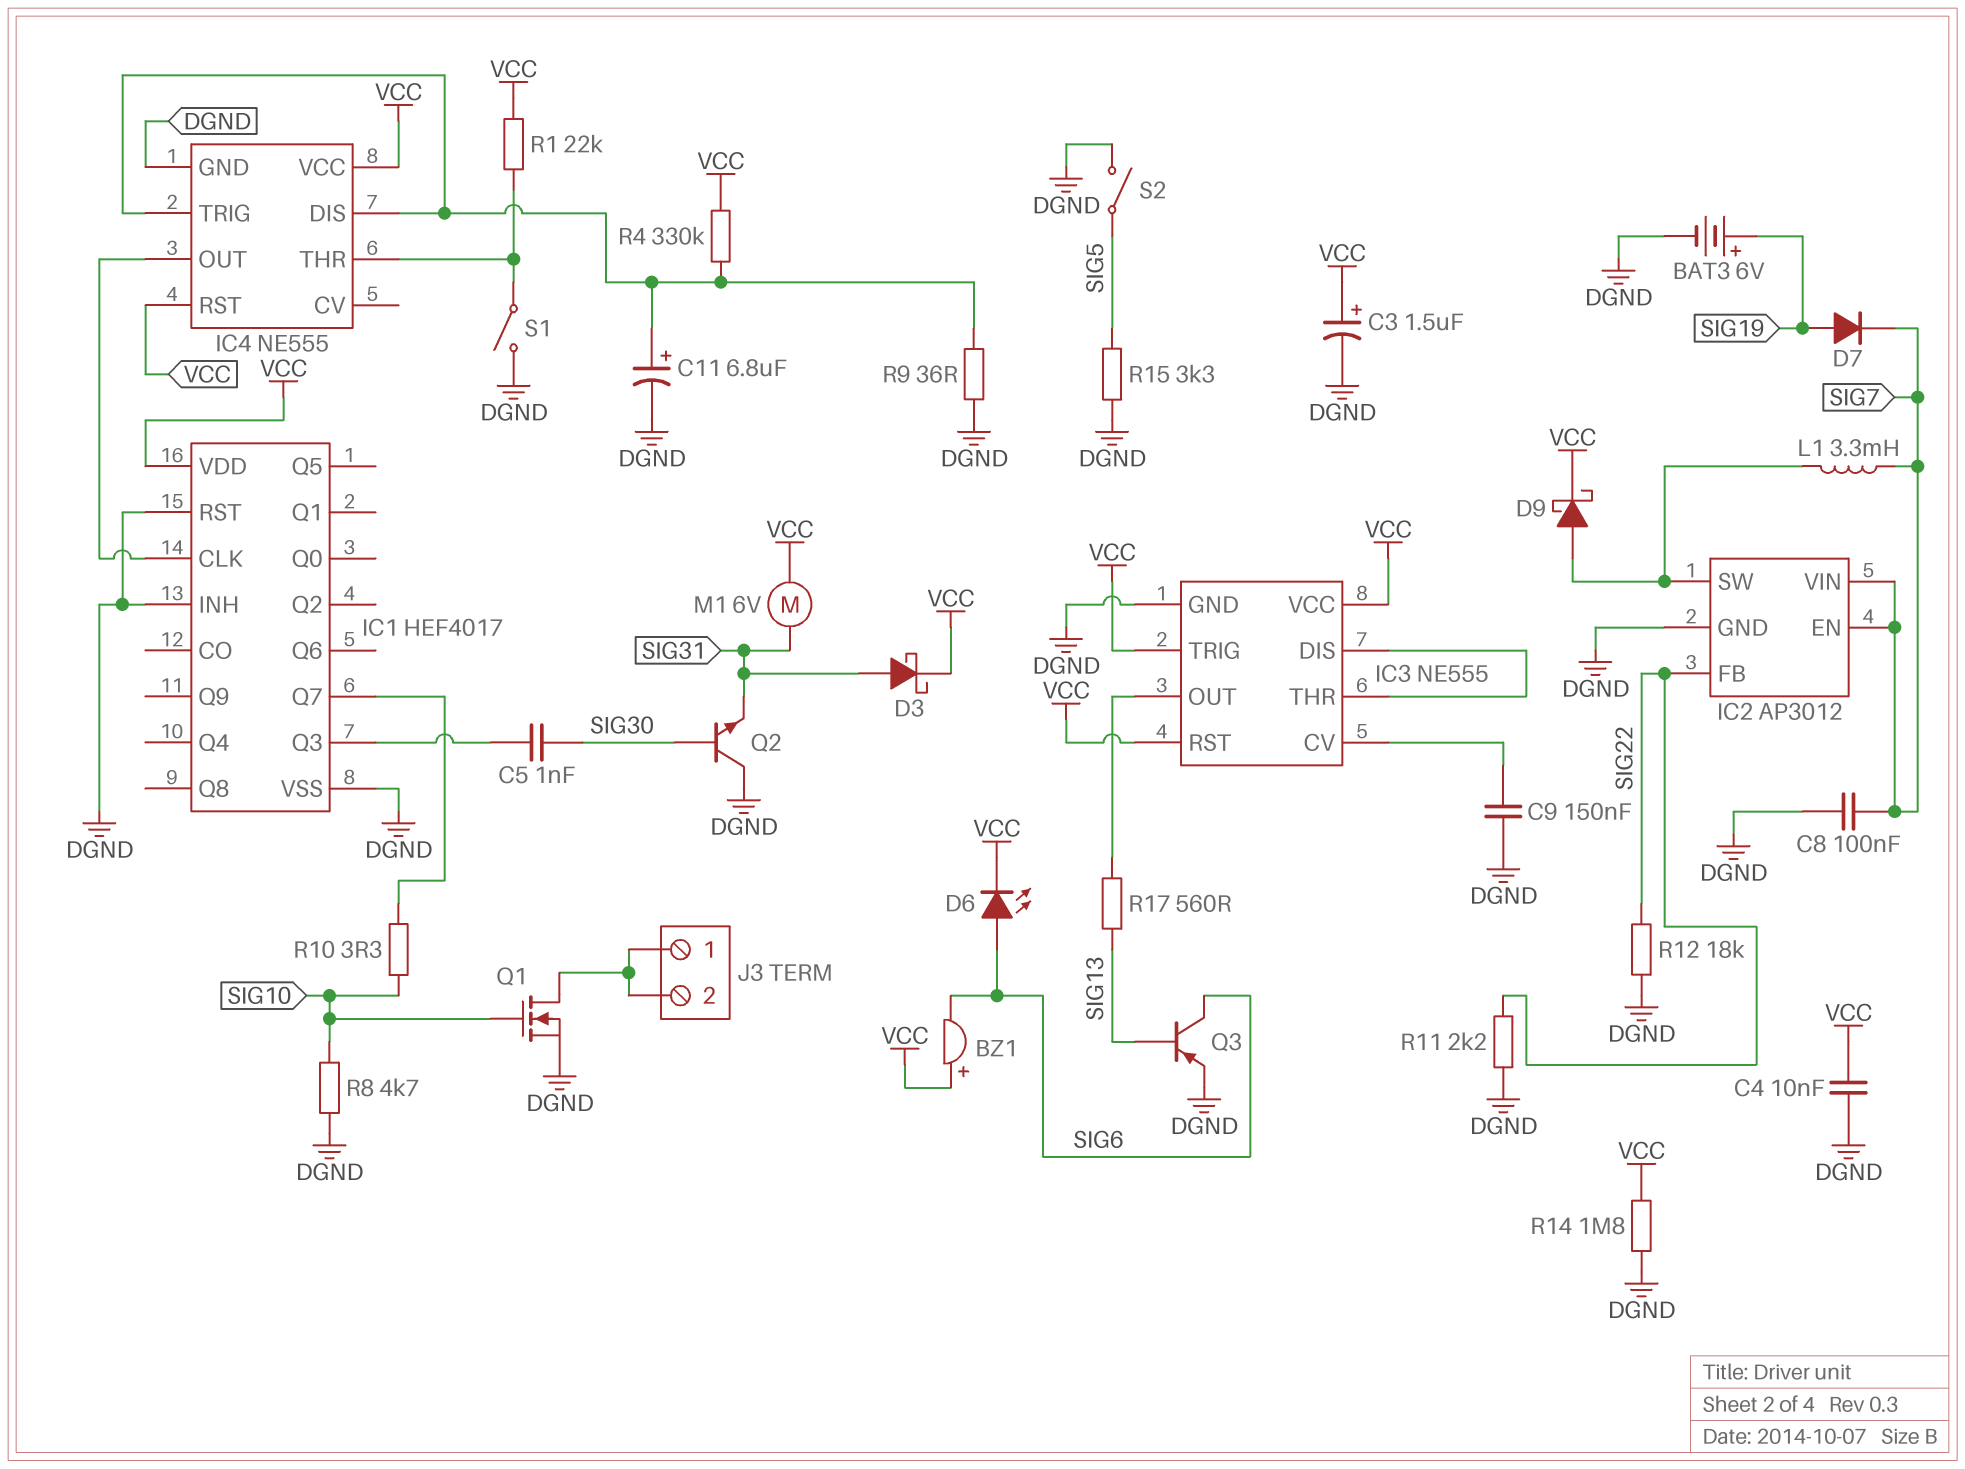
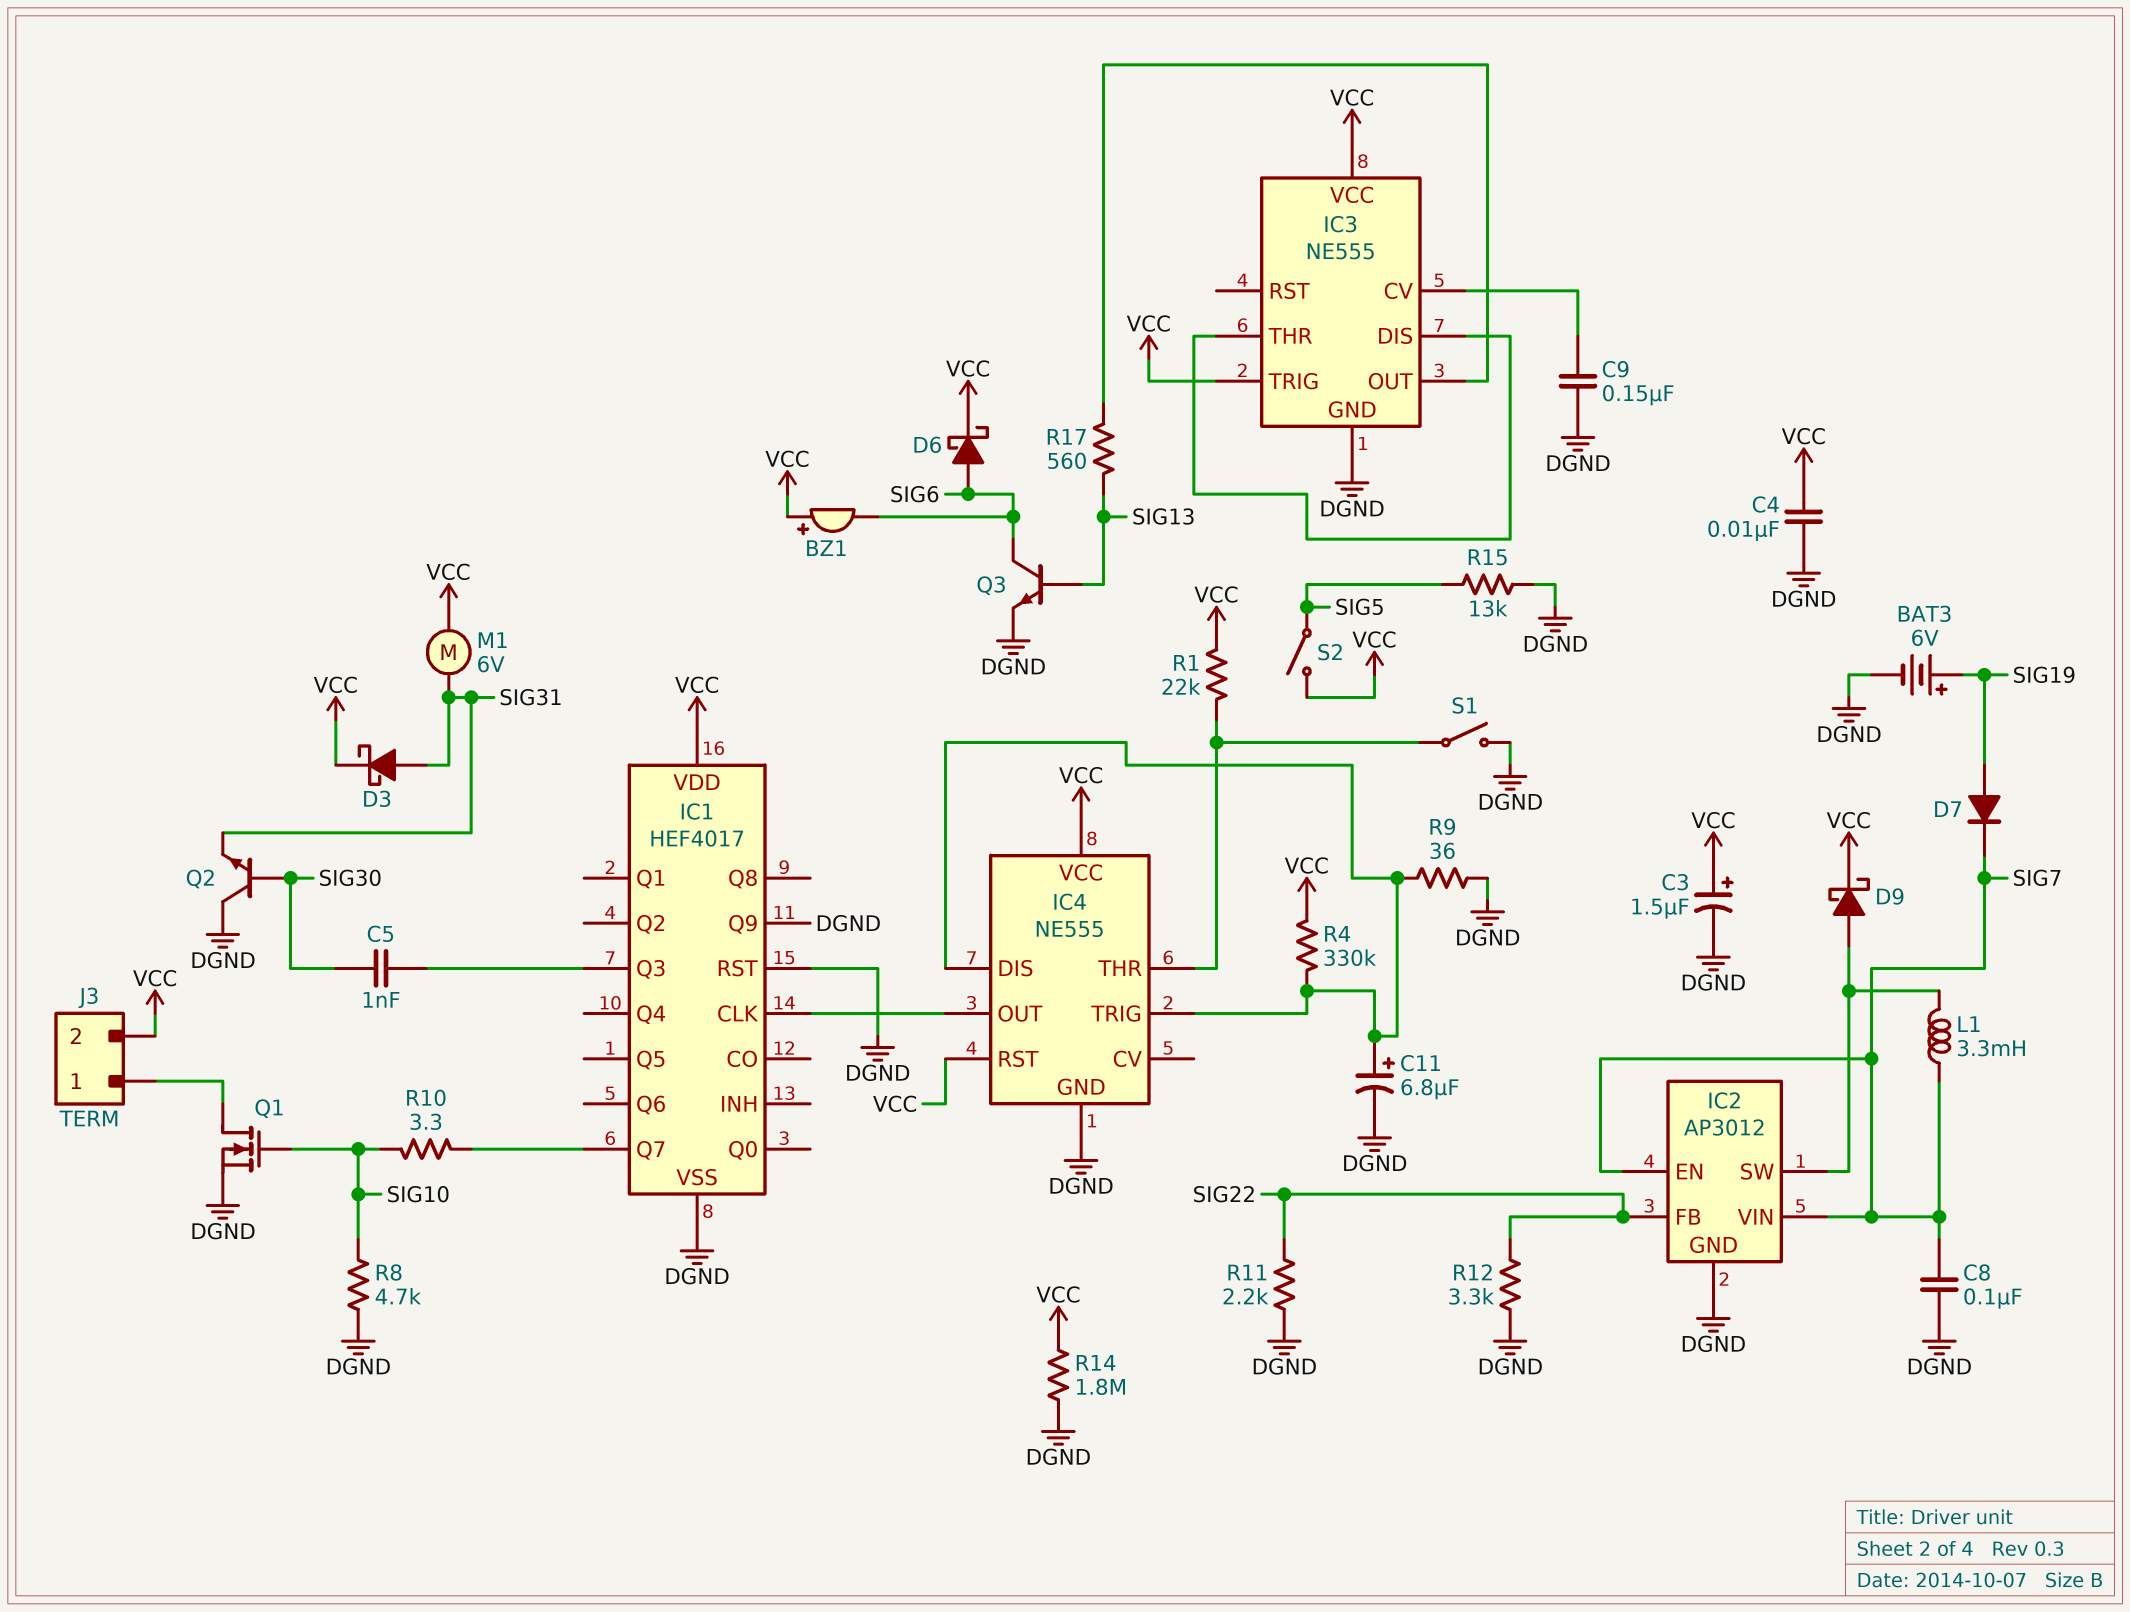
D6: LED (A SIG6, K VCC) -> schottky (A SIG6, K VCC)
IC1 pin INH: DGND -> none
IC1 pin Q9: none -> DGND
IC3 pin RST: VCC -> none
J3 pin 2: J3/1 -> VCC
Q3: PNP (B SIG13, C SIG6, E DGND) -> NPN (B SIG13, C SIG6, E DGND)
R12: 18k (DGND, SIG22) -> 3.3k (DGND, SIG22)
R15: 3.3k (DGND, SIG5) -> 13k (DGND, SIG5)
S2: switch (DGND, SIG5) -> switch (SIG5, VCC)

